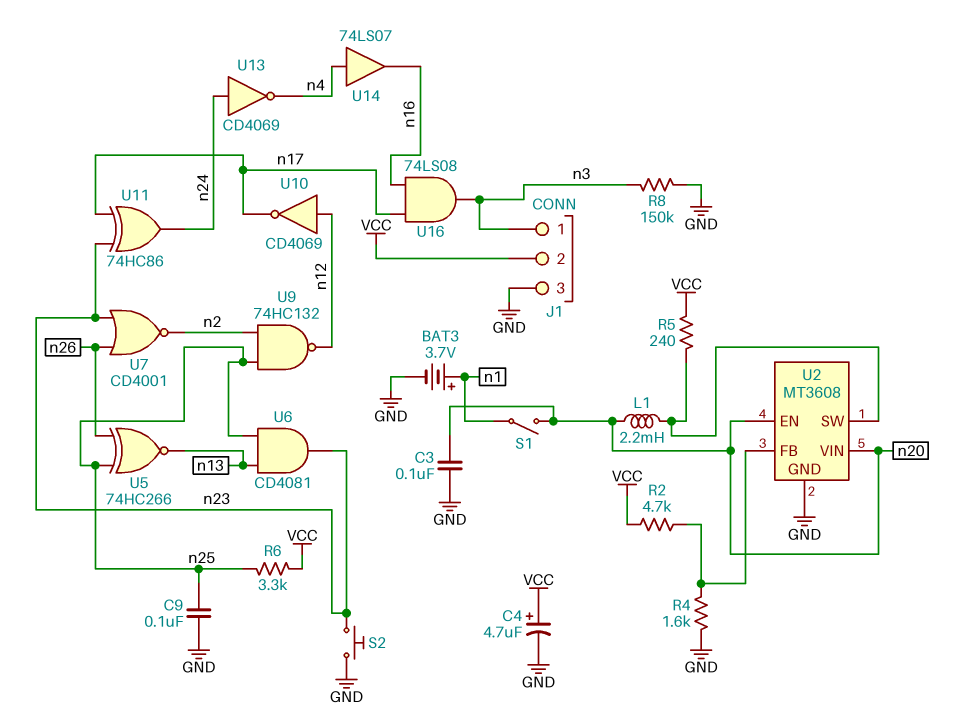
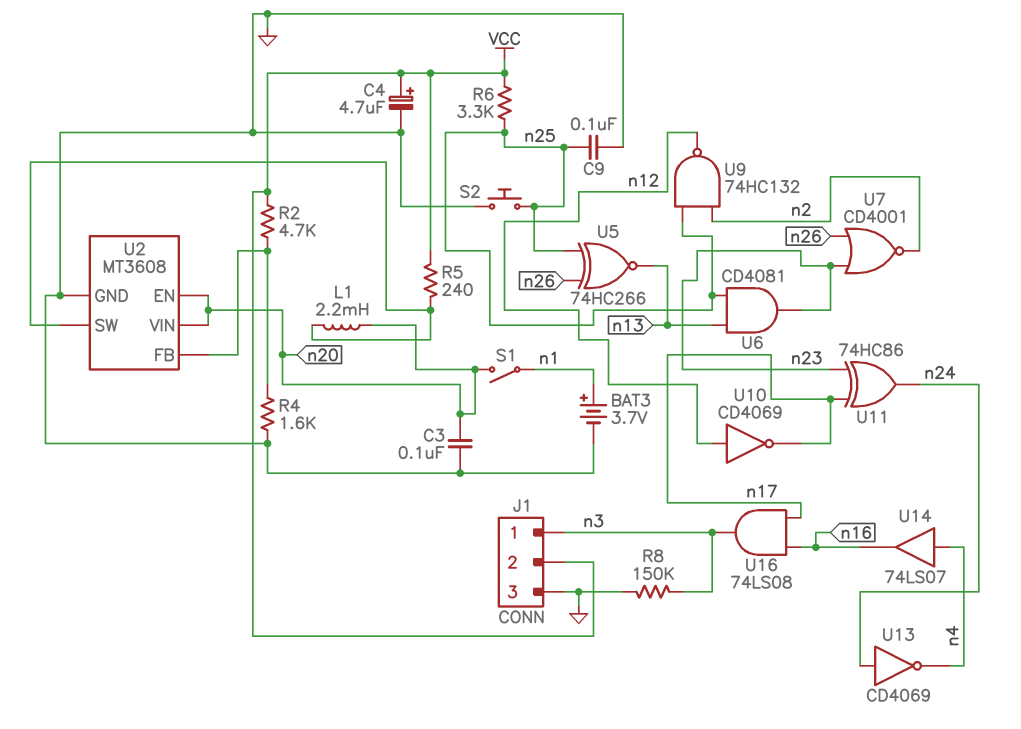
S2: button (GND, n23) -> button (GND, n25)

